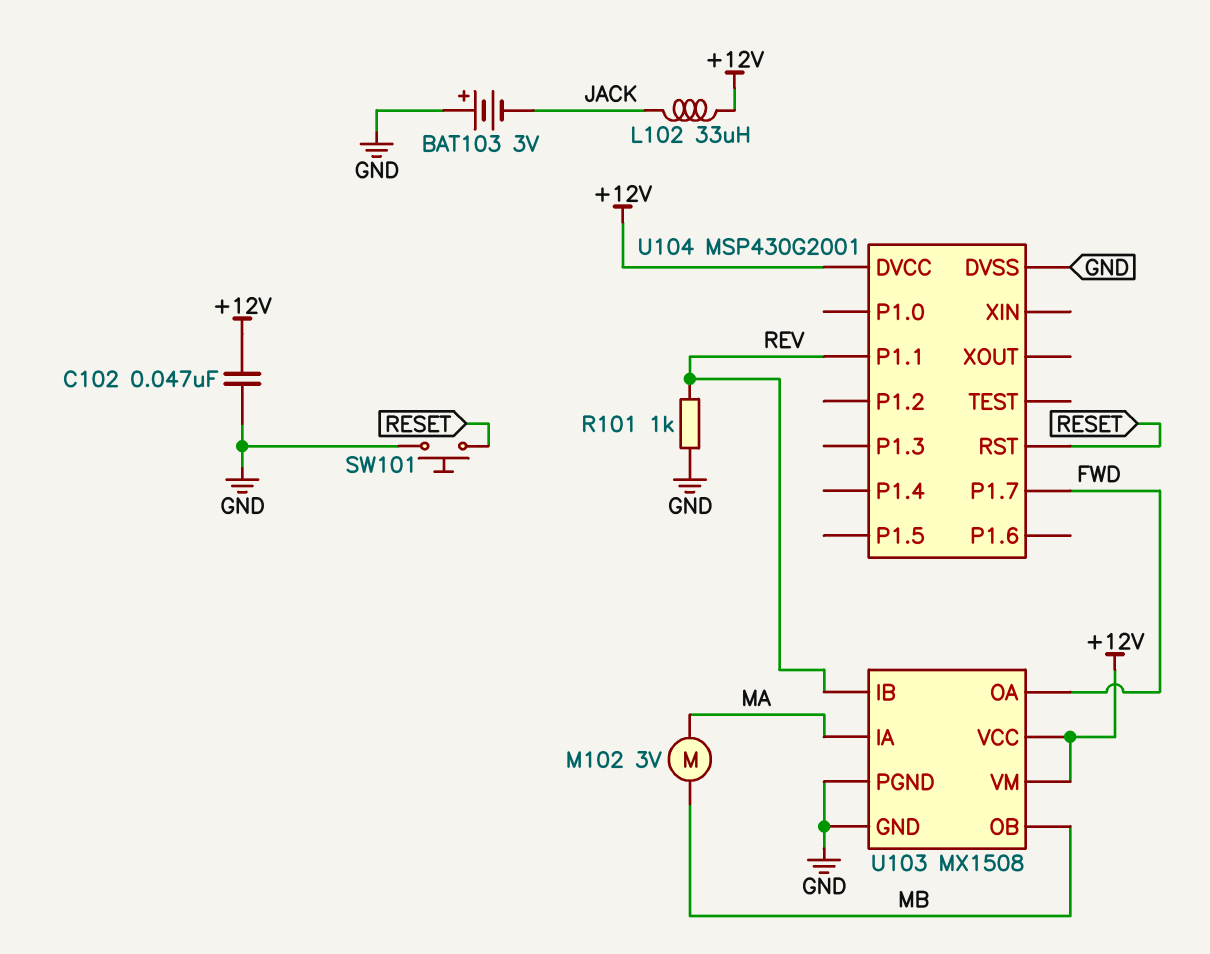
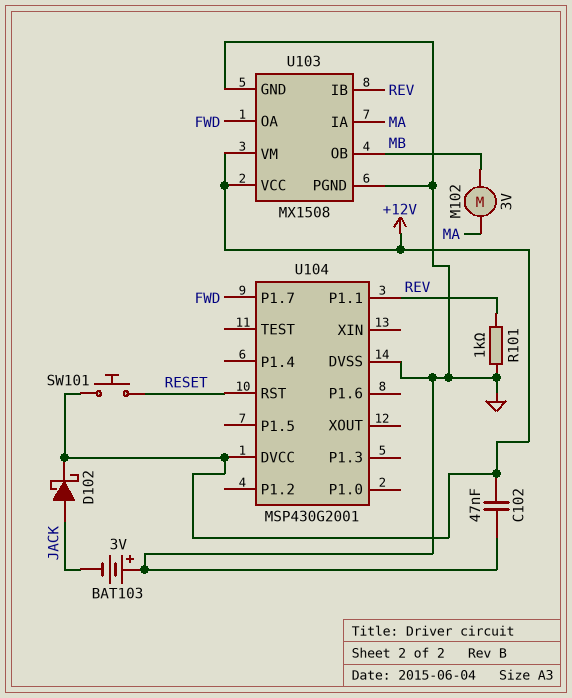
D102: none -> schottky (A JACK, K +12V)
L102: 33uH (+12V, JACK) -> none
SW101: button (GND, RESET) -> button (+12V, RESET)

